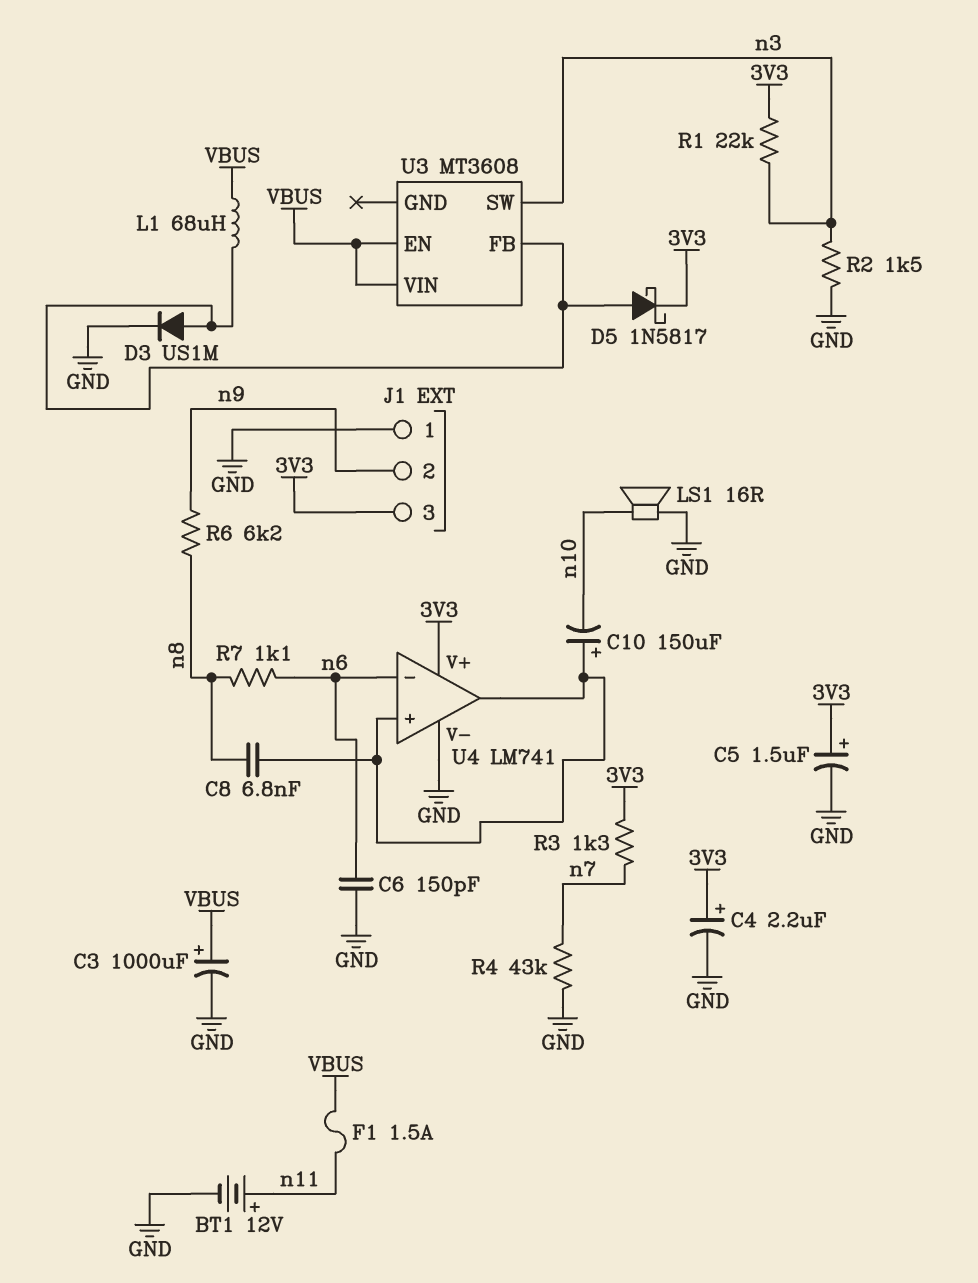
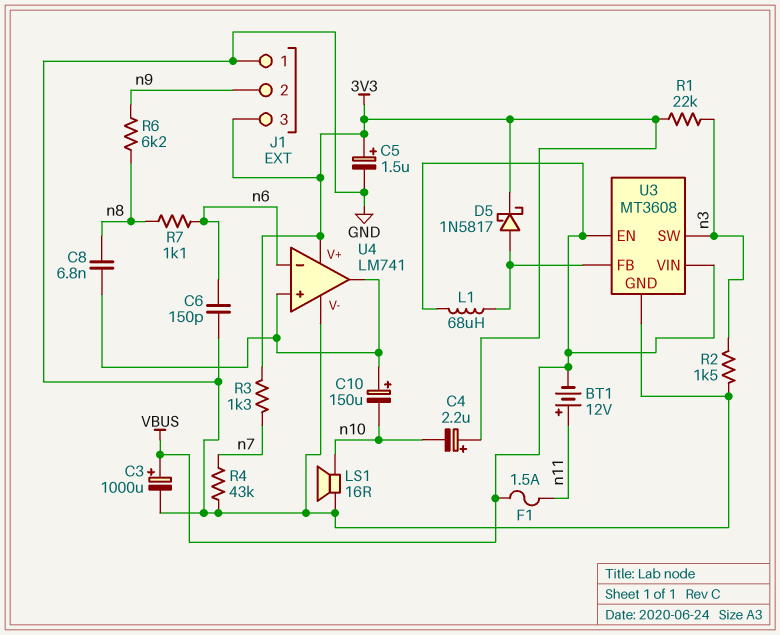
BT1: 12V (plus n11, minus GND) -> 12V (plus n11, minus VBUS)
C4: 2.2uF (plus 3V3, minus GND) -> 2.2uF (plus 3V3, minus n10)
D3: diode US1M (A U3/FB, K GND) -> none
U3 pin GND: none -> GND

